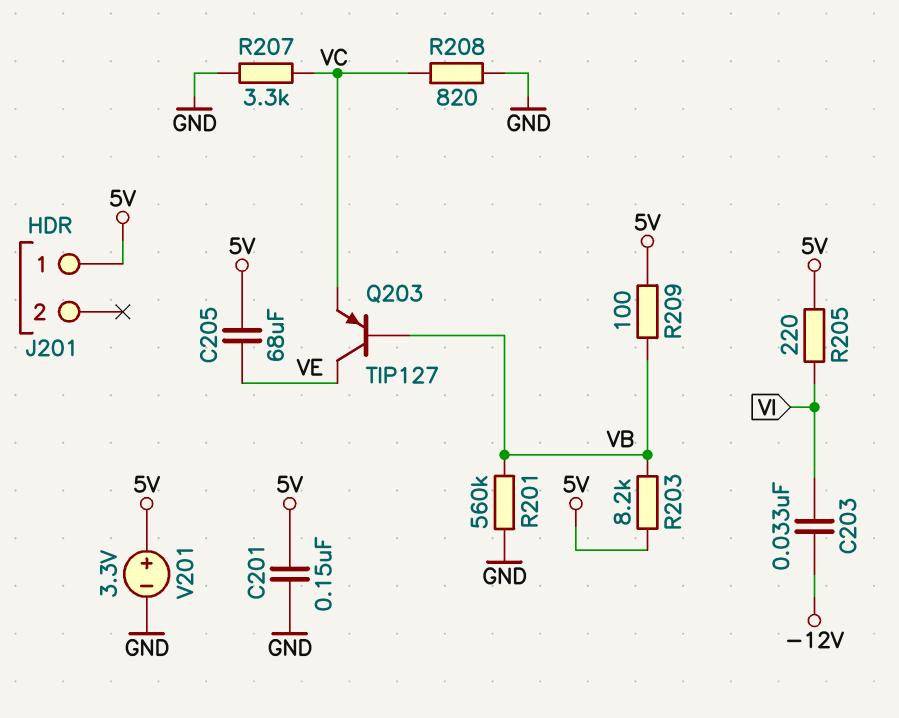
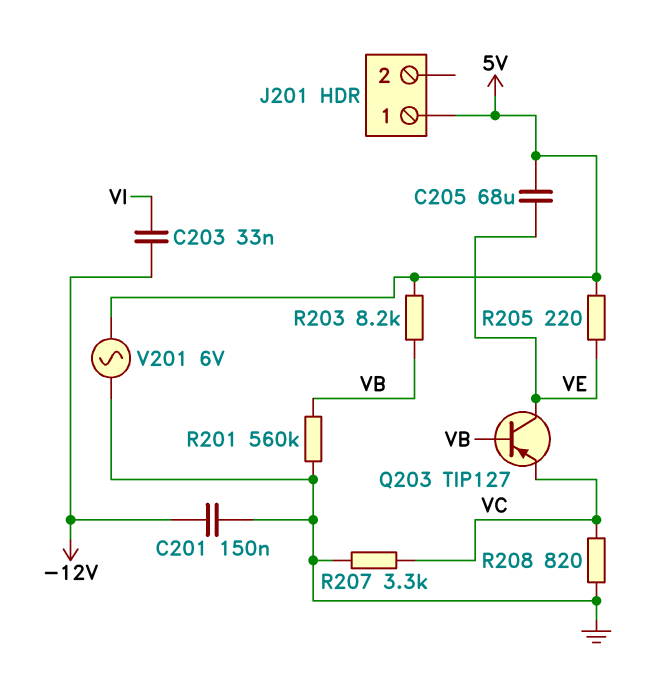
C201: 150nF (5V, GND) -> 150nF (-12V, GND)
R205: 220 (5V, VI) -> 220 (5V, VE)
R209: 100 (5V, VB) -> none
V201: 3.3V (plus 5V, minus GND) -> AC 6V (5V, GND)

